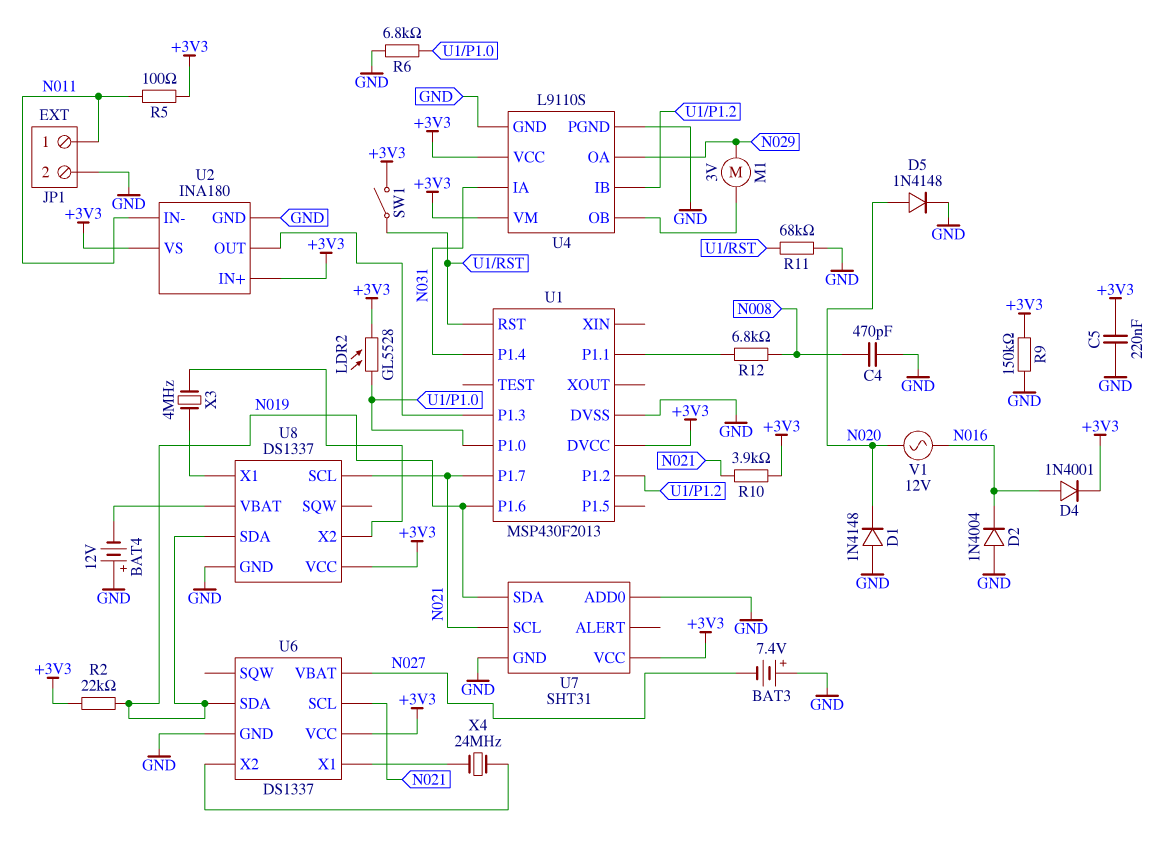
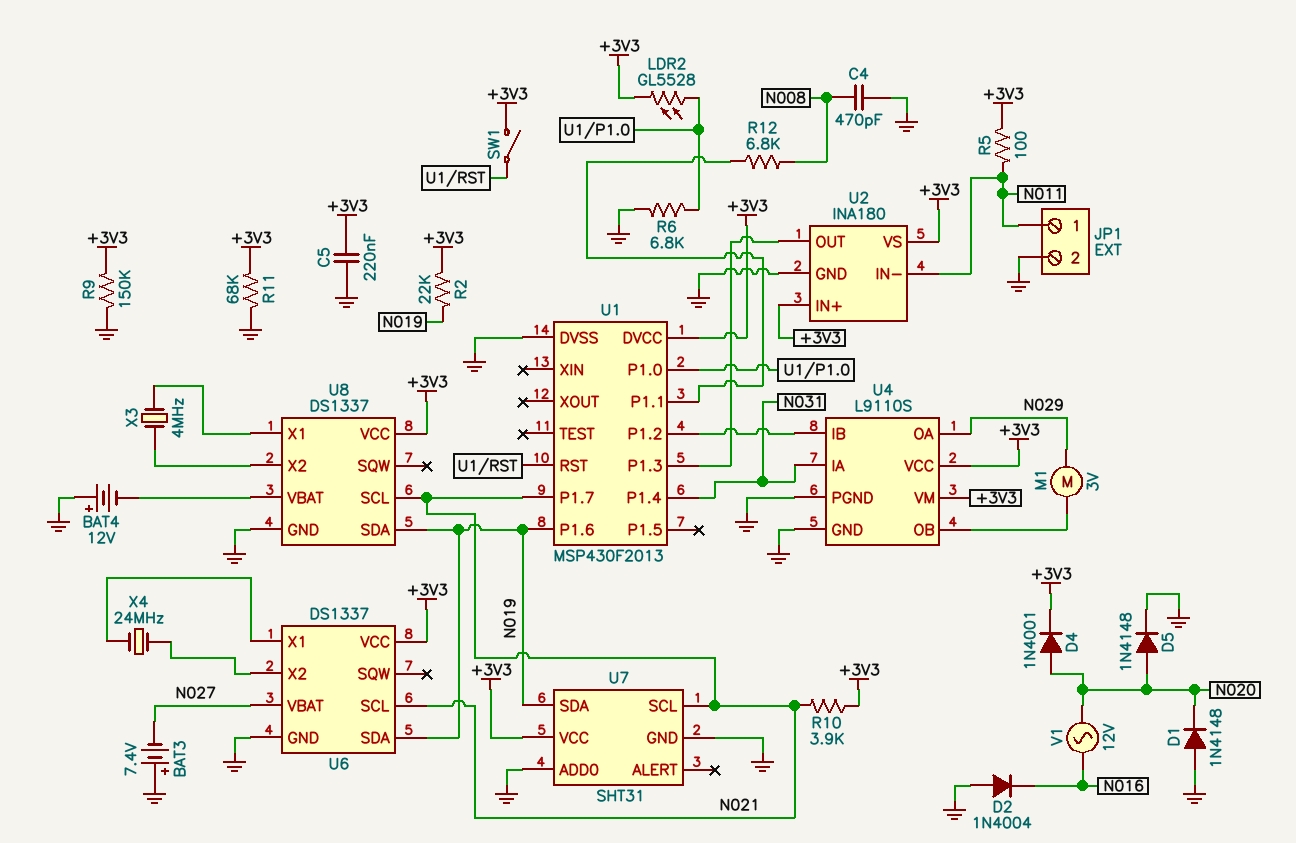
D4: diode 1N4001 (A N016, K +3V3) -> diode 1N4001 (A N020, K +3V3)
R11: 68k (GND, U1/RST) -> 68k (+3V3, GND)

